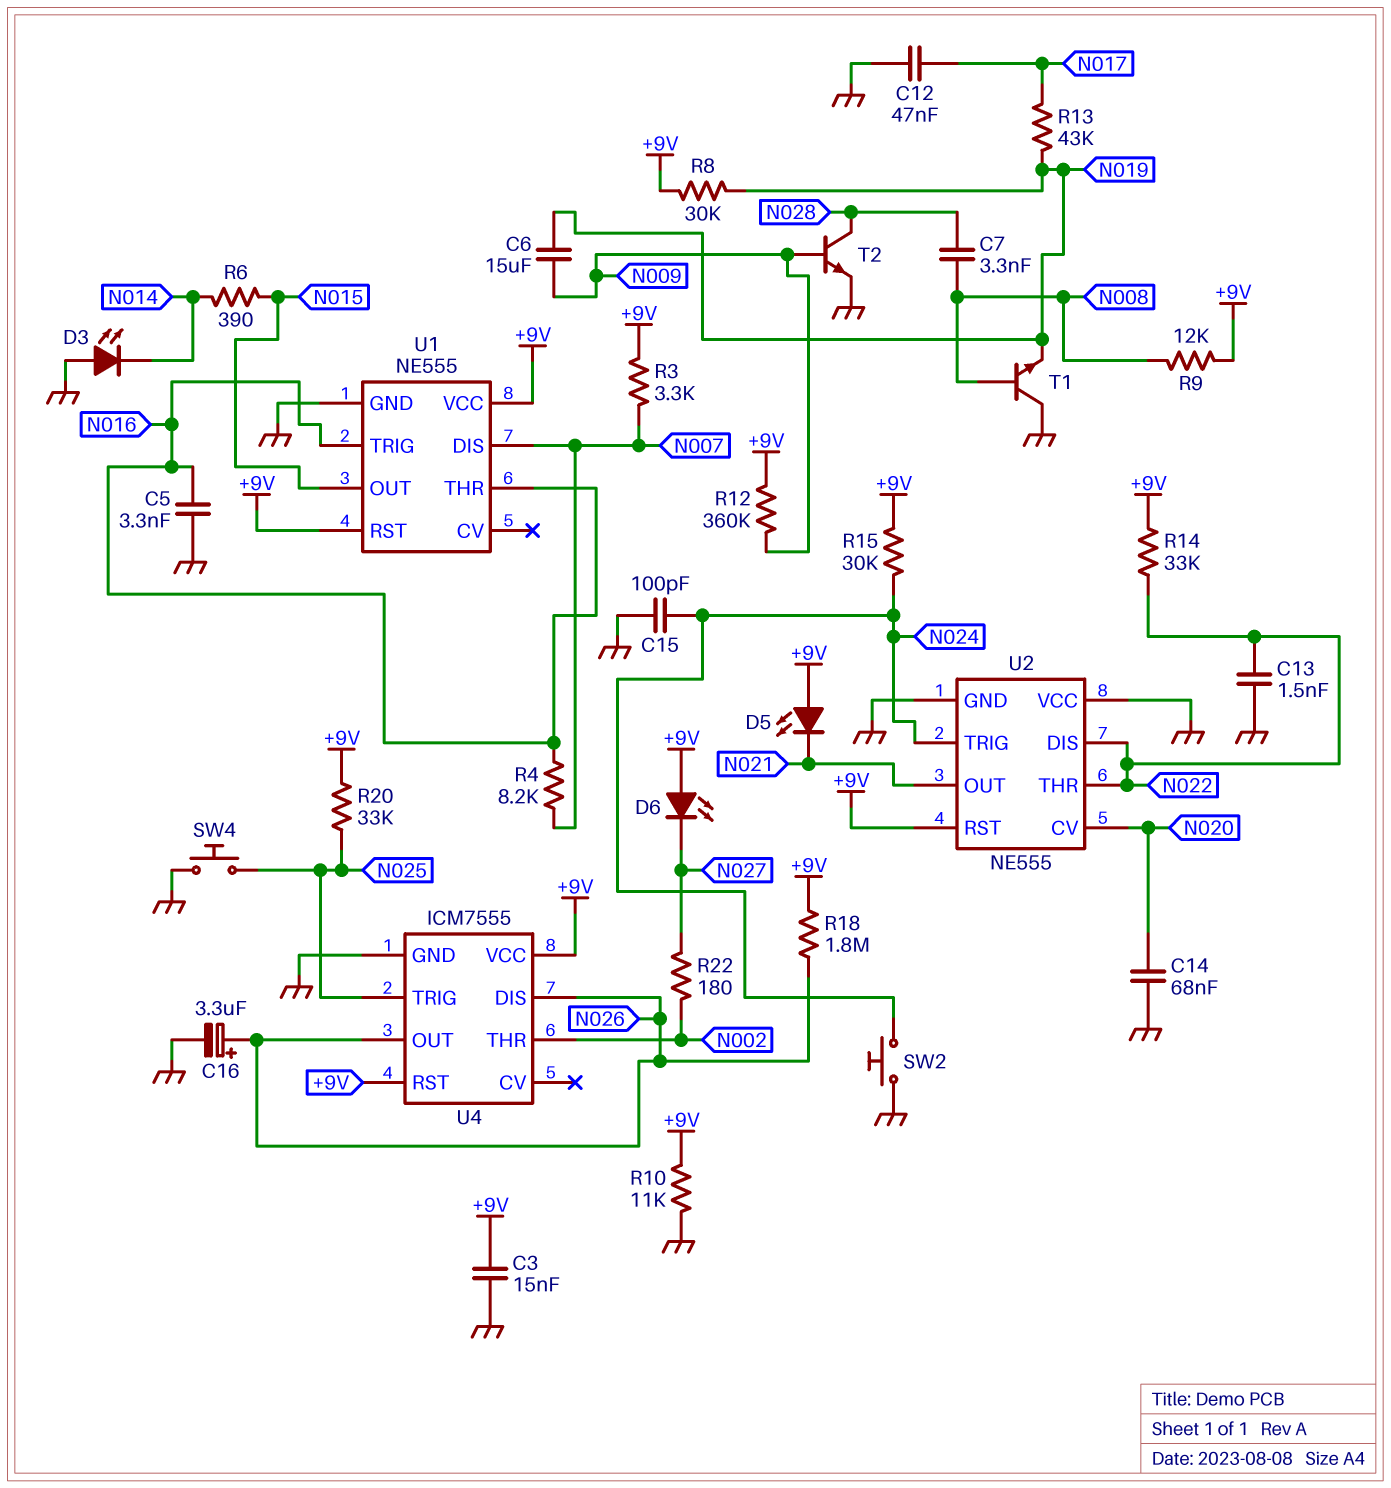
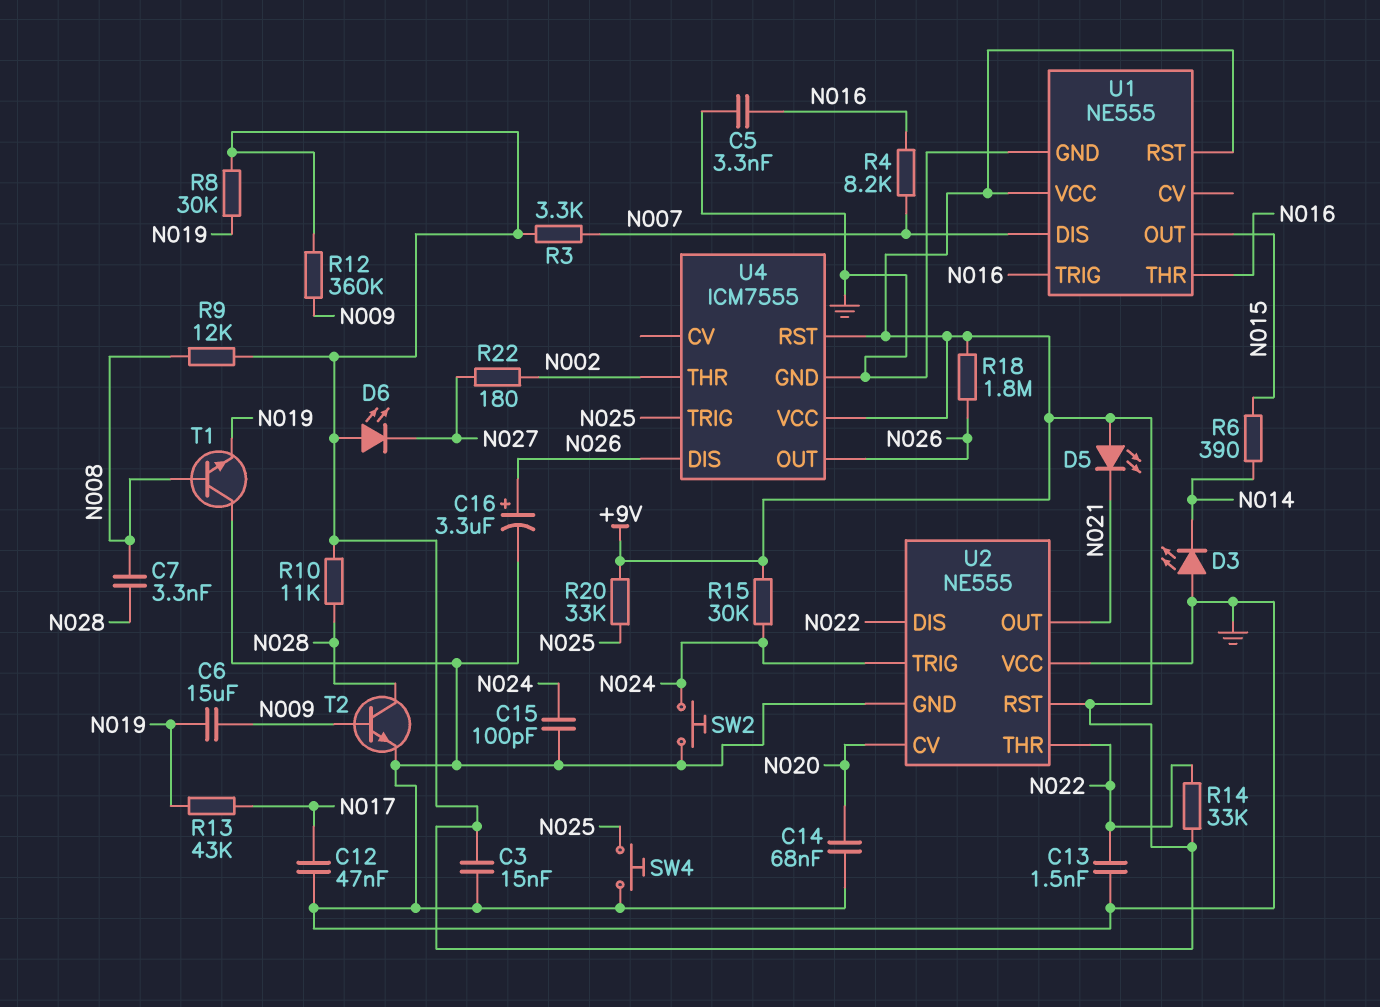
R10: 11k (+9V, GND) -> 11k (+9V, N028)

